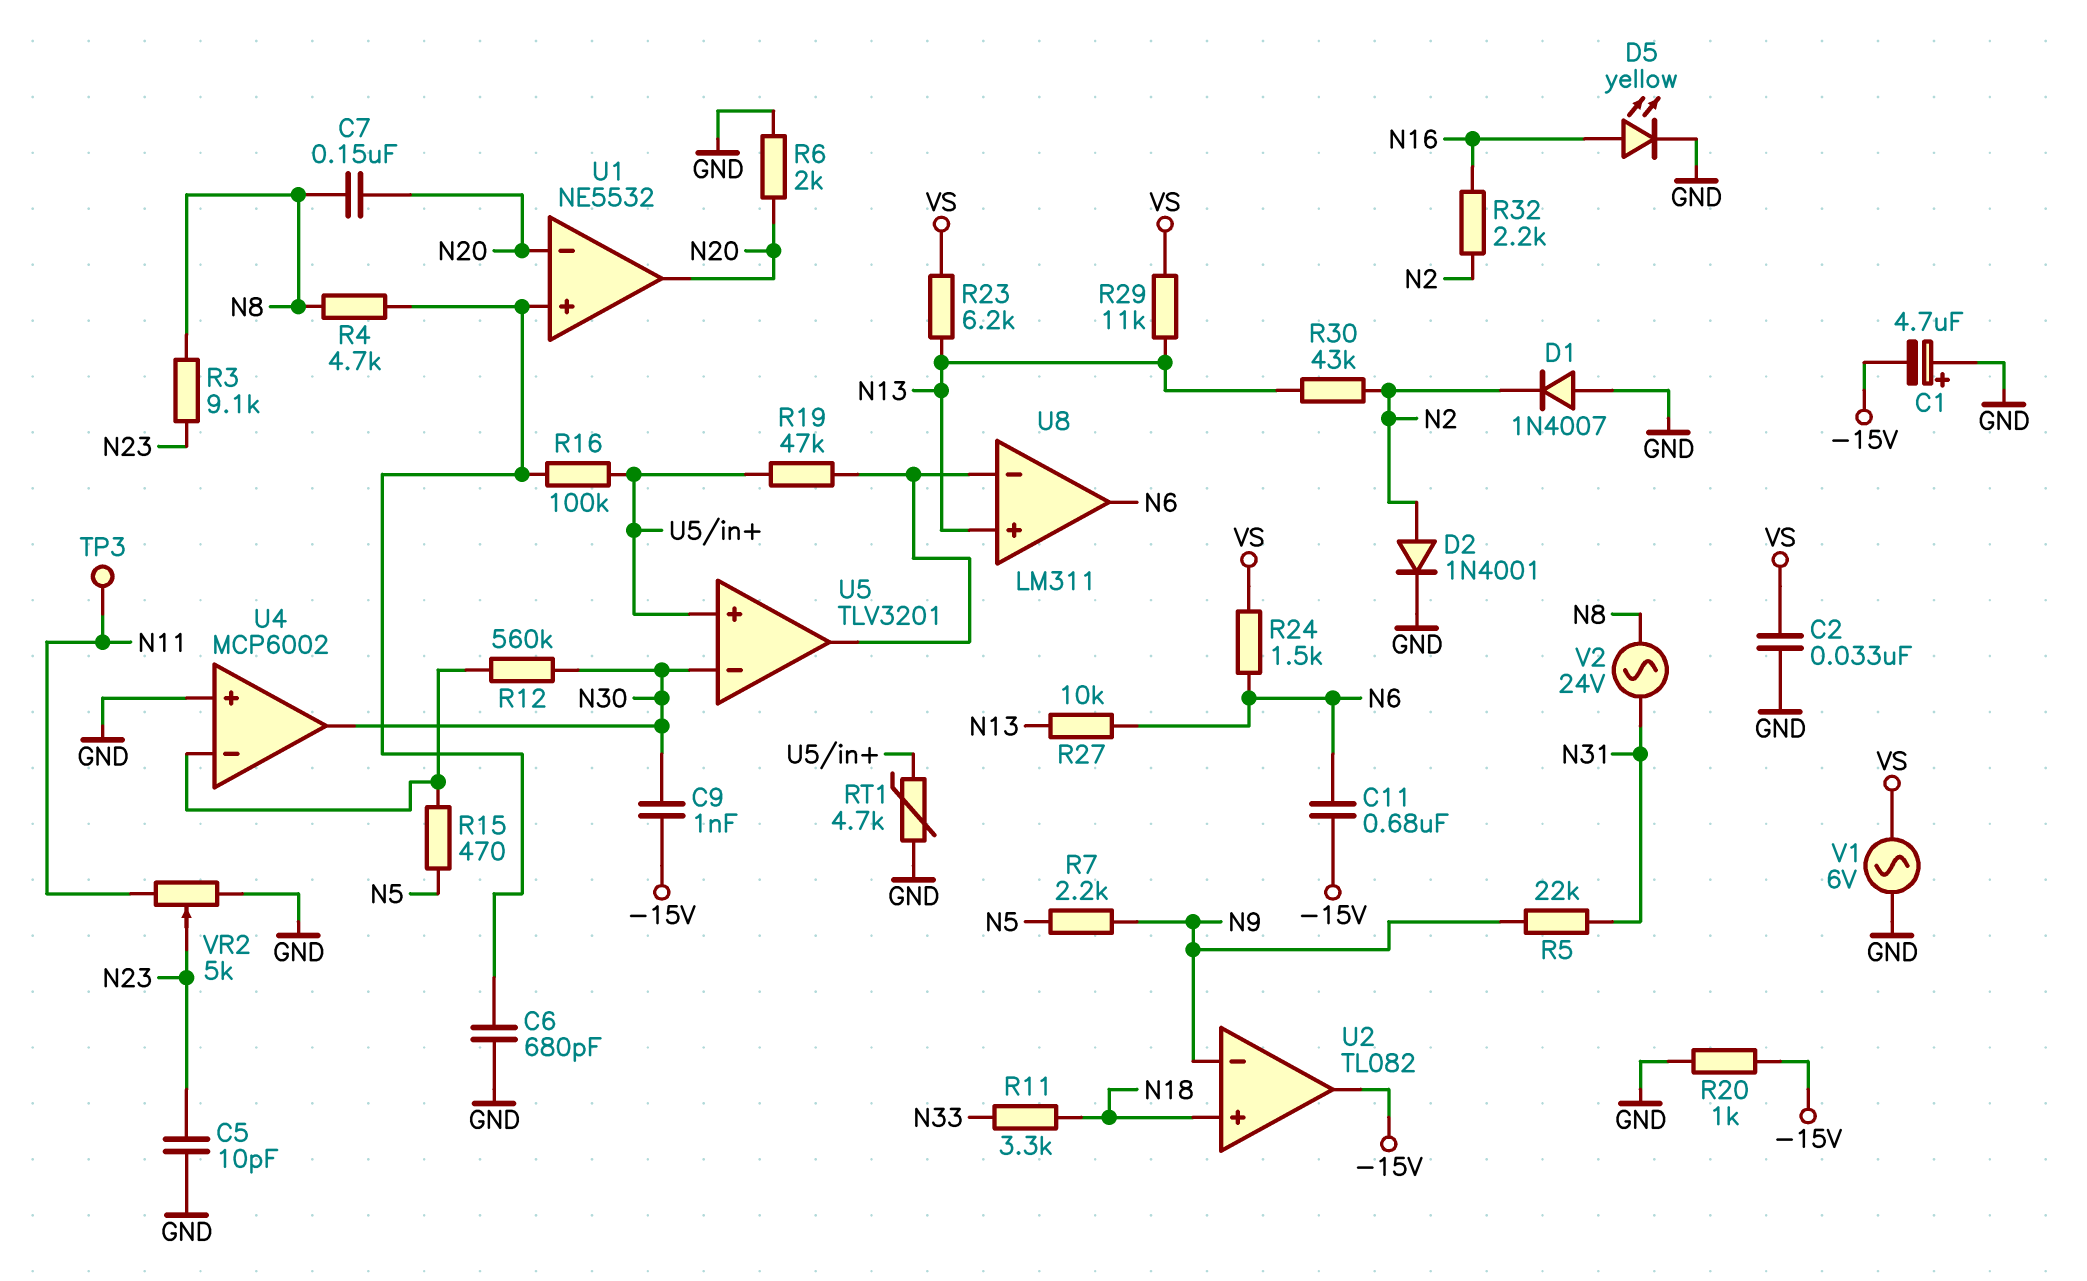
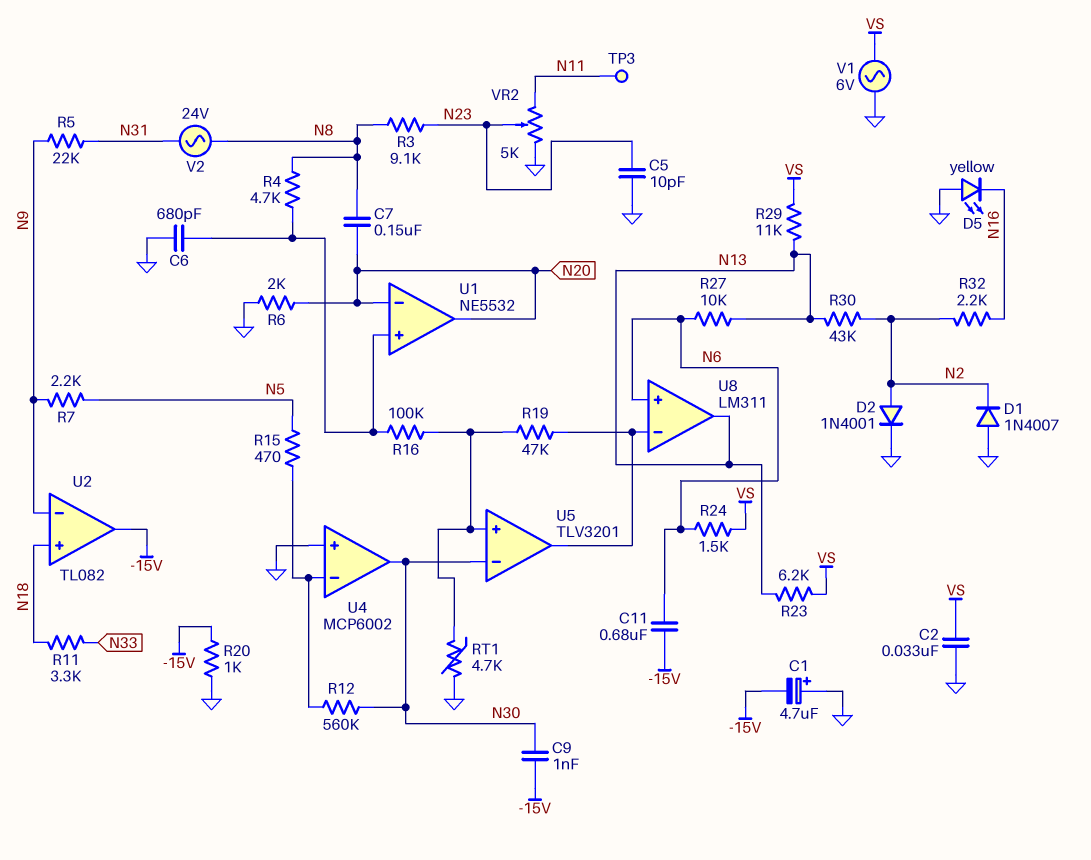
D5: LED yellow (A N16, K GND) -> LED yellow (A GND, K N16)
U8 pin in+: N13 -> N6
U8 pin out: N6 -> N13

